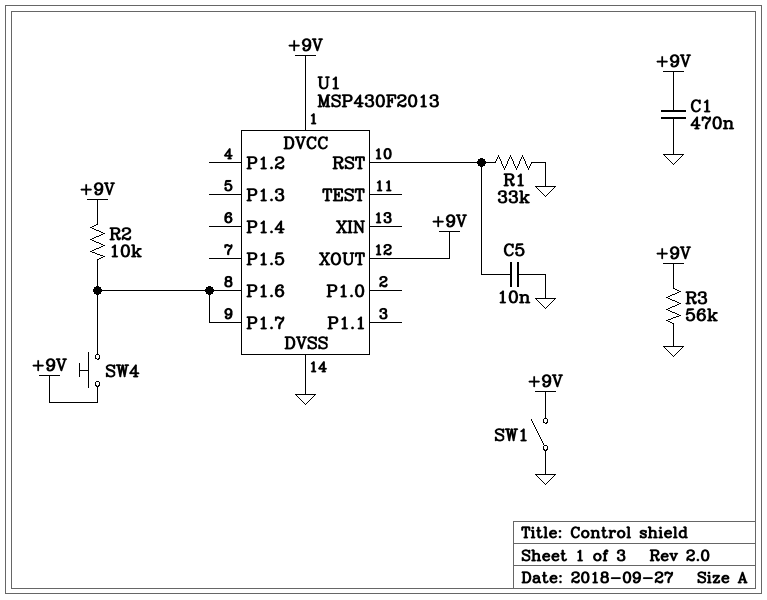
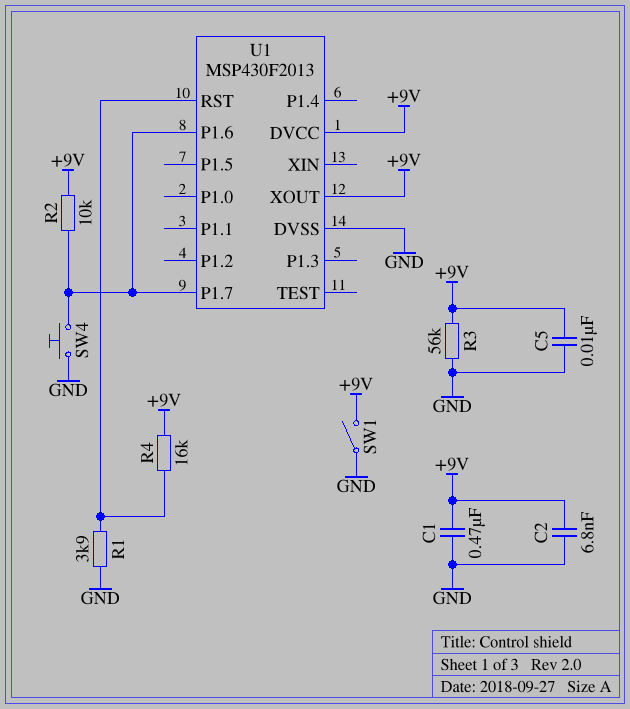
C2: none -> 6.8nF (+9V, GND)
C5: 10nF (GND, U1/RST) -> 10nF (+9V, GND)
R1: 33k (GND, U1/RST) -> 3.9k (GND, U1/RST)
R4: none -> 16k (+9V, U1/RST)
SW4: button (+9V, U1/P1.6) -> button (GND, U1/P1.6)

